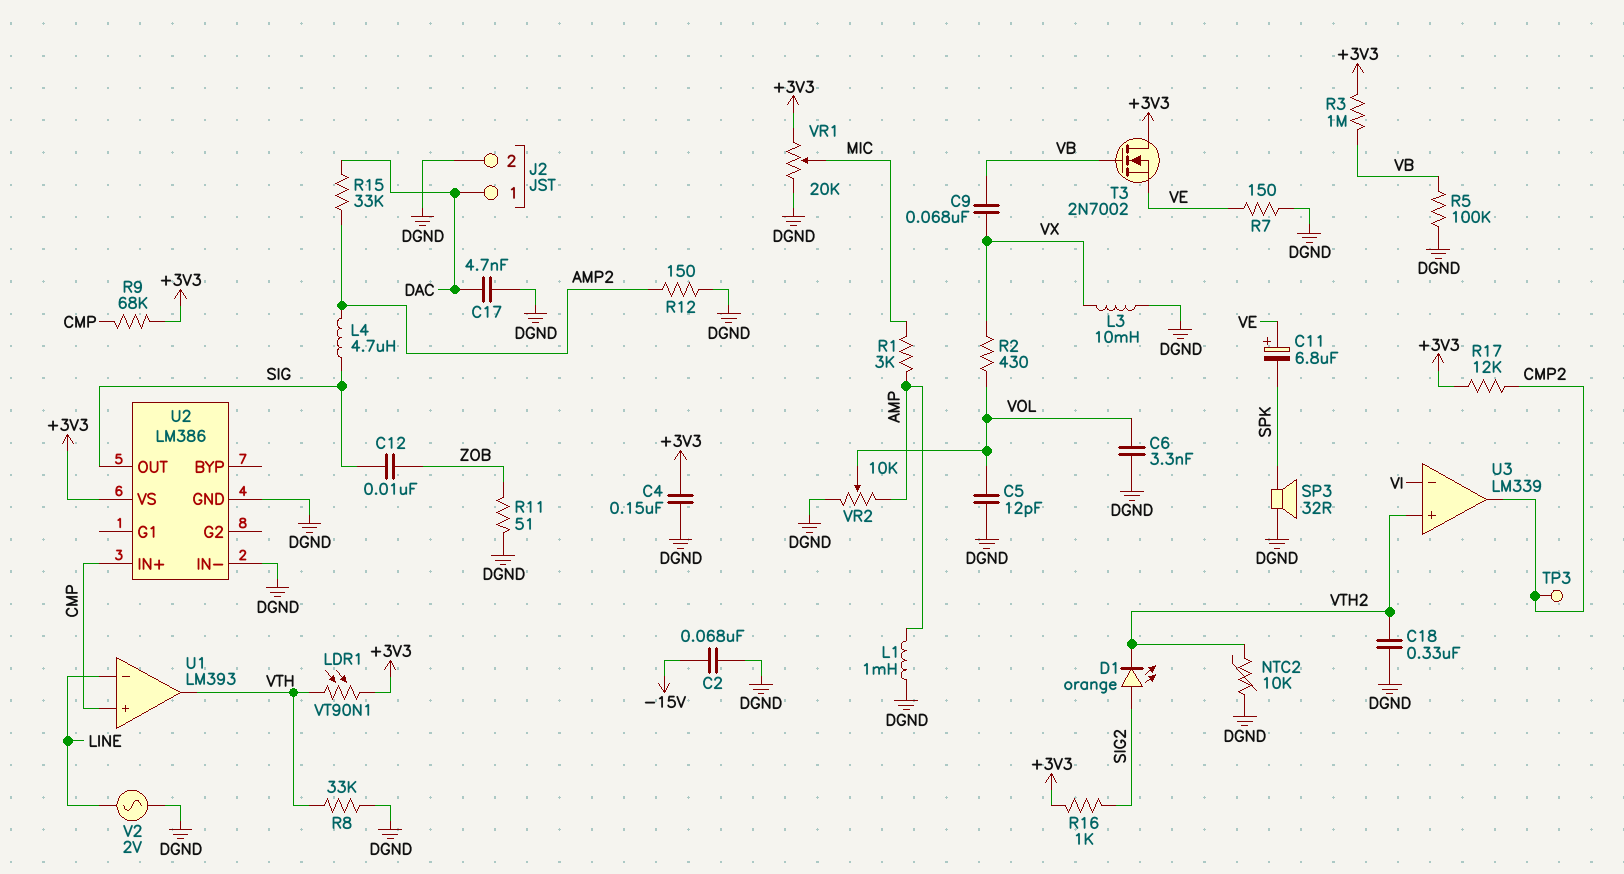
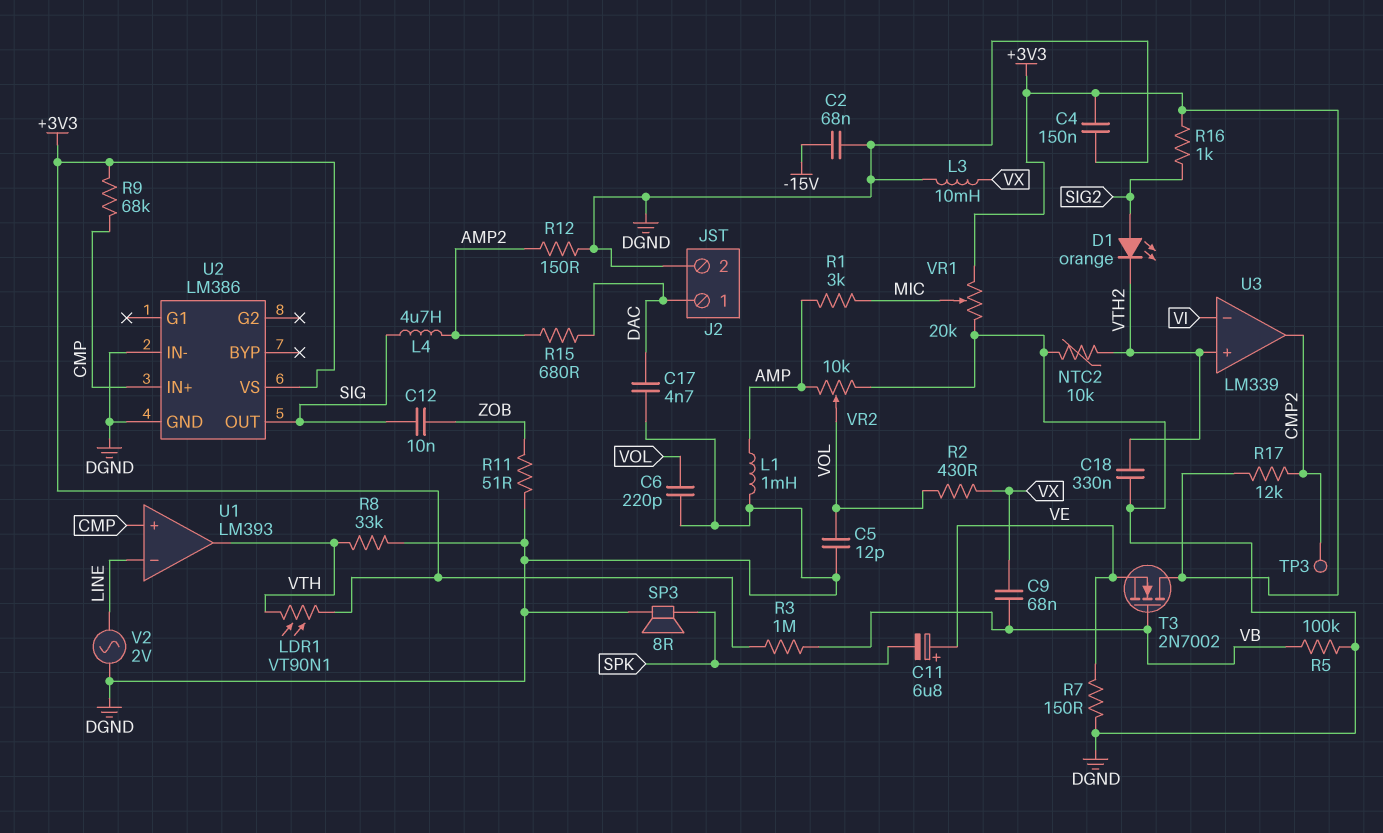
C6: 3.3nF (DGND, VOL) -> 220pF (DGND, VOL)
R15: 33k (AMP2, DAC) -> 680 (AMP2, DAC)
SP3: speaker 32R (DGND, SPK) -> speaker 8R (DGND, SPK)

